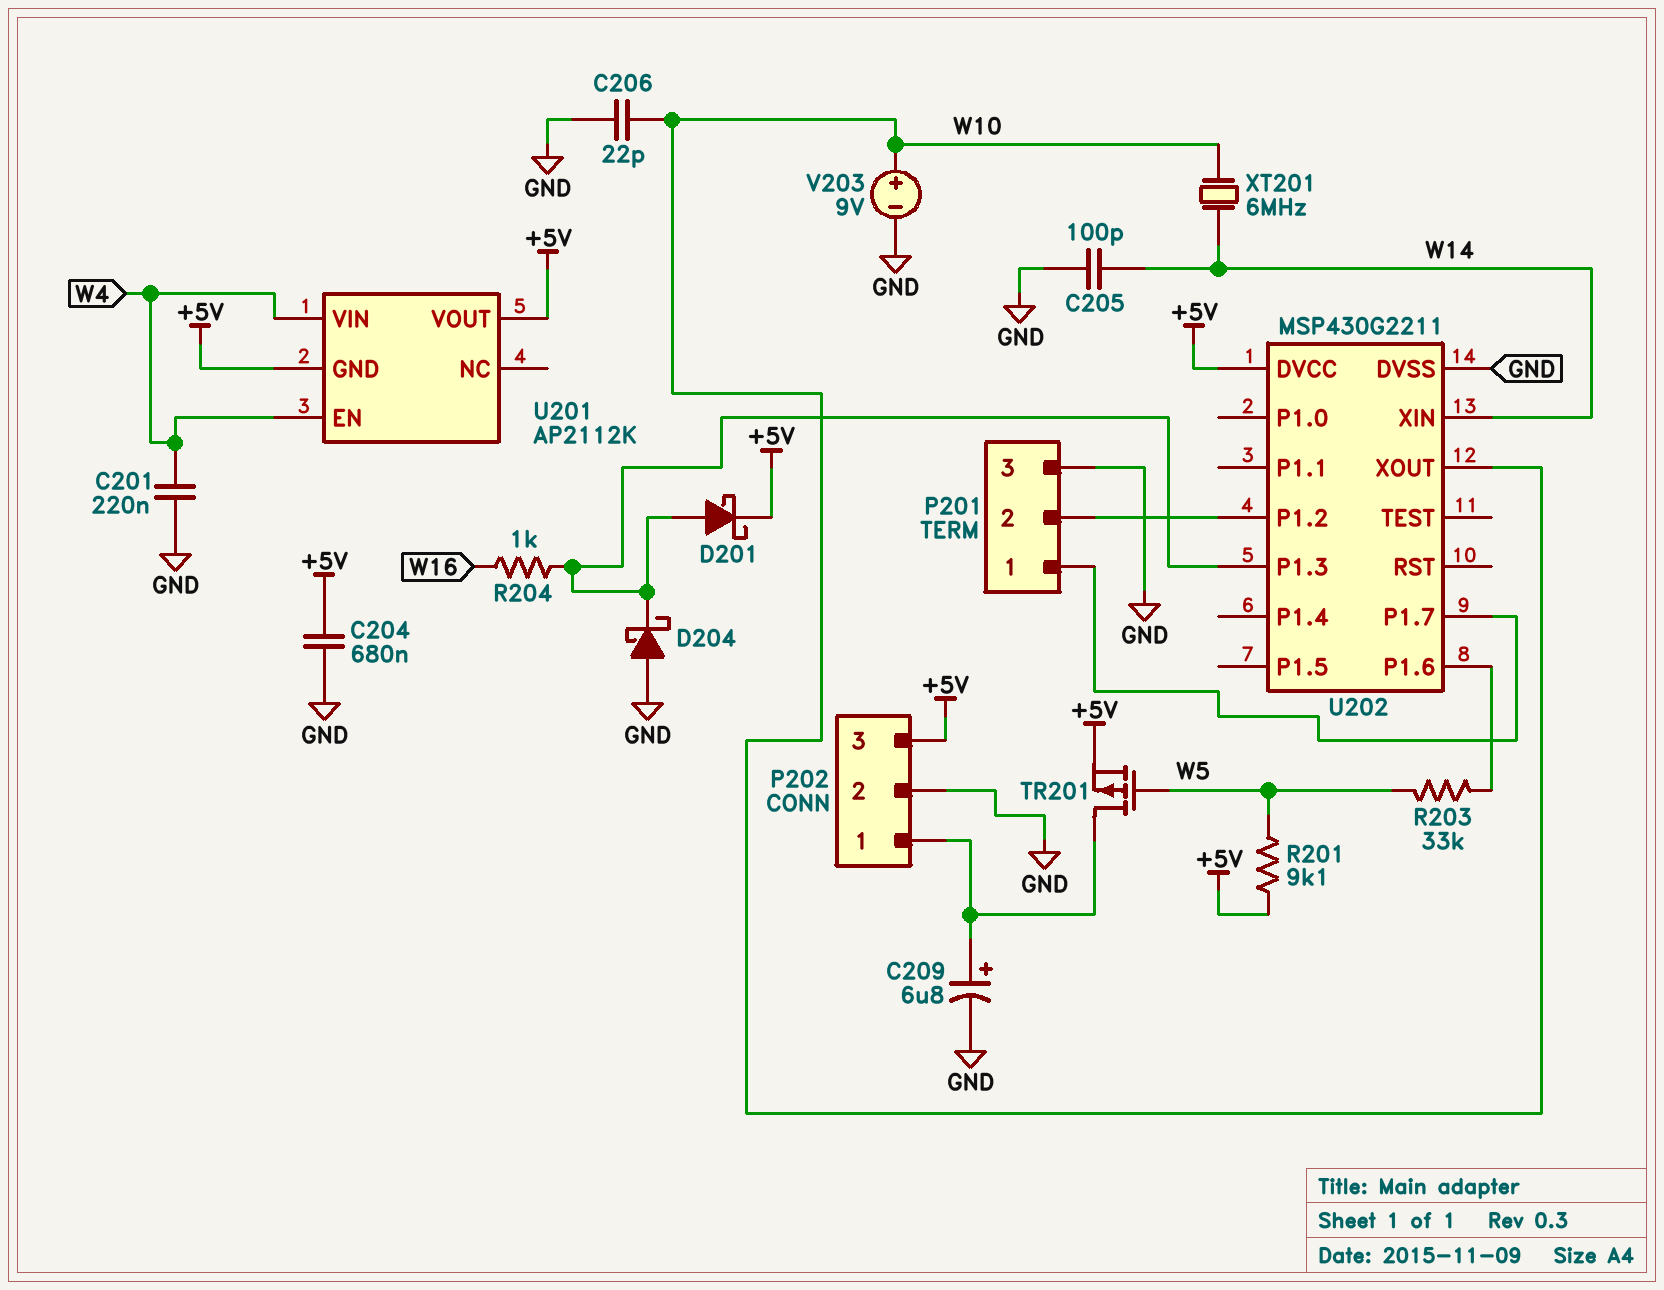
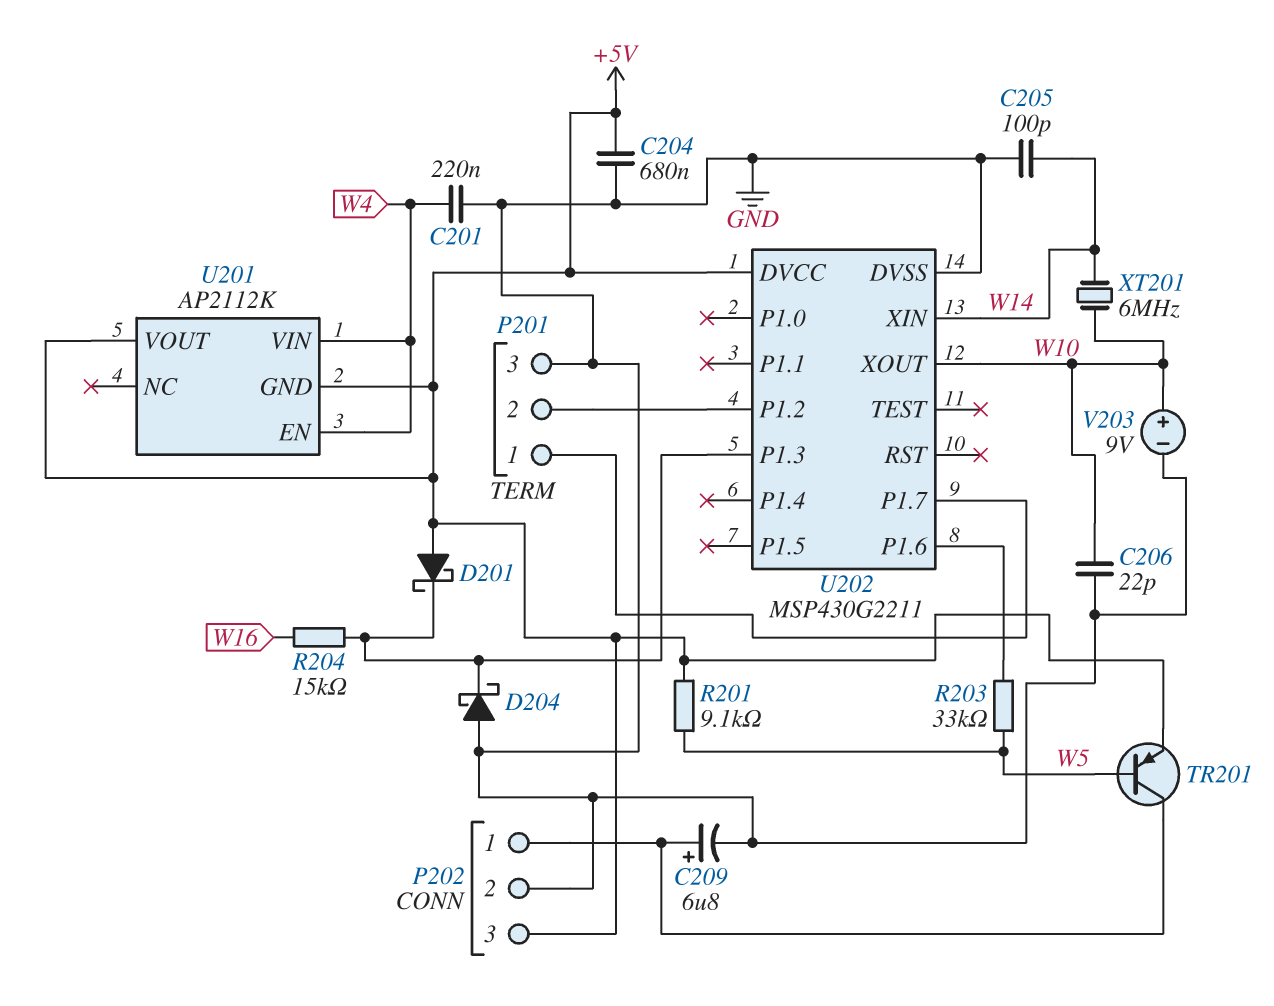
D201: schottky (A U202/P1.3, K +5V) -> schottky (A +5V, K U202/P1.3)
R204: 1k (U202/P1.3, W16) -> 15k (U202/P1.3, W16)
TR201: PMOS (G W5, D P202/1, S +5V) -> PNP (B W5, C P202/1, E +5V)

